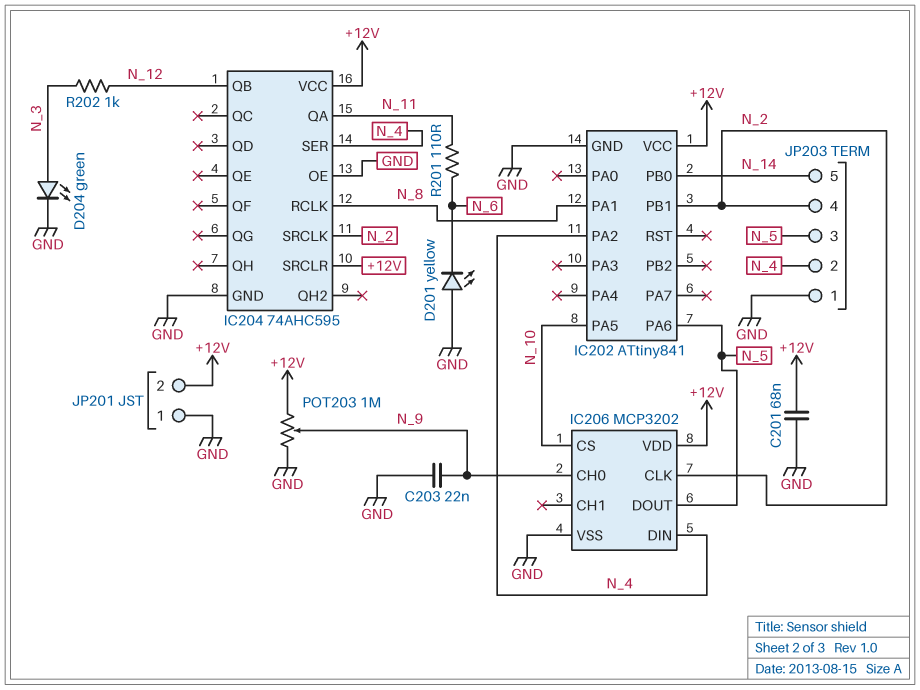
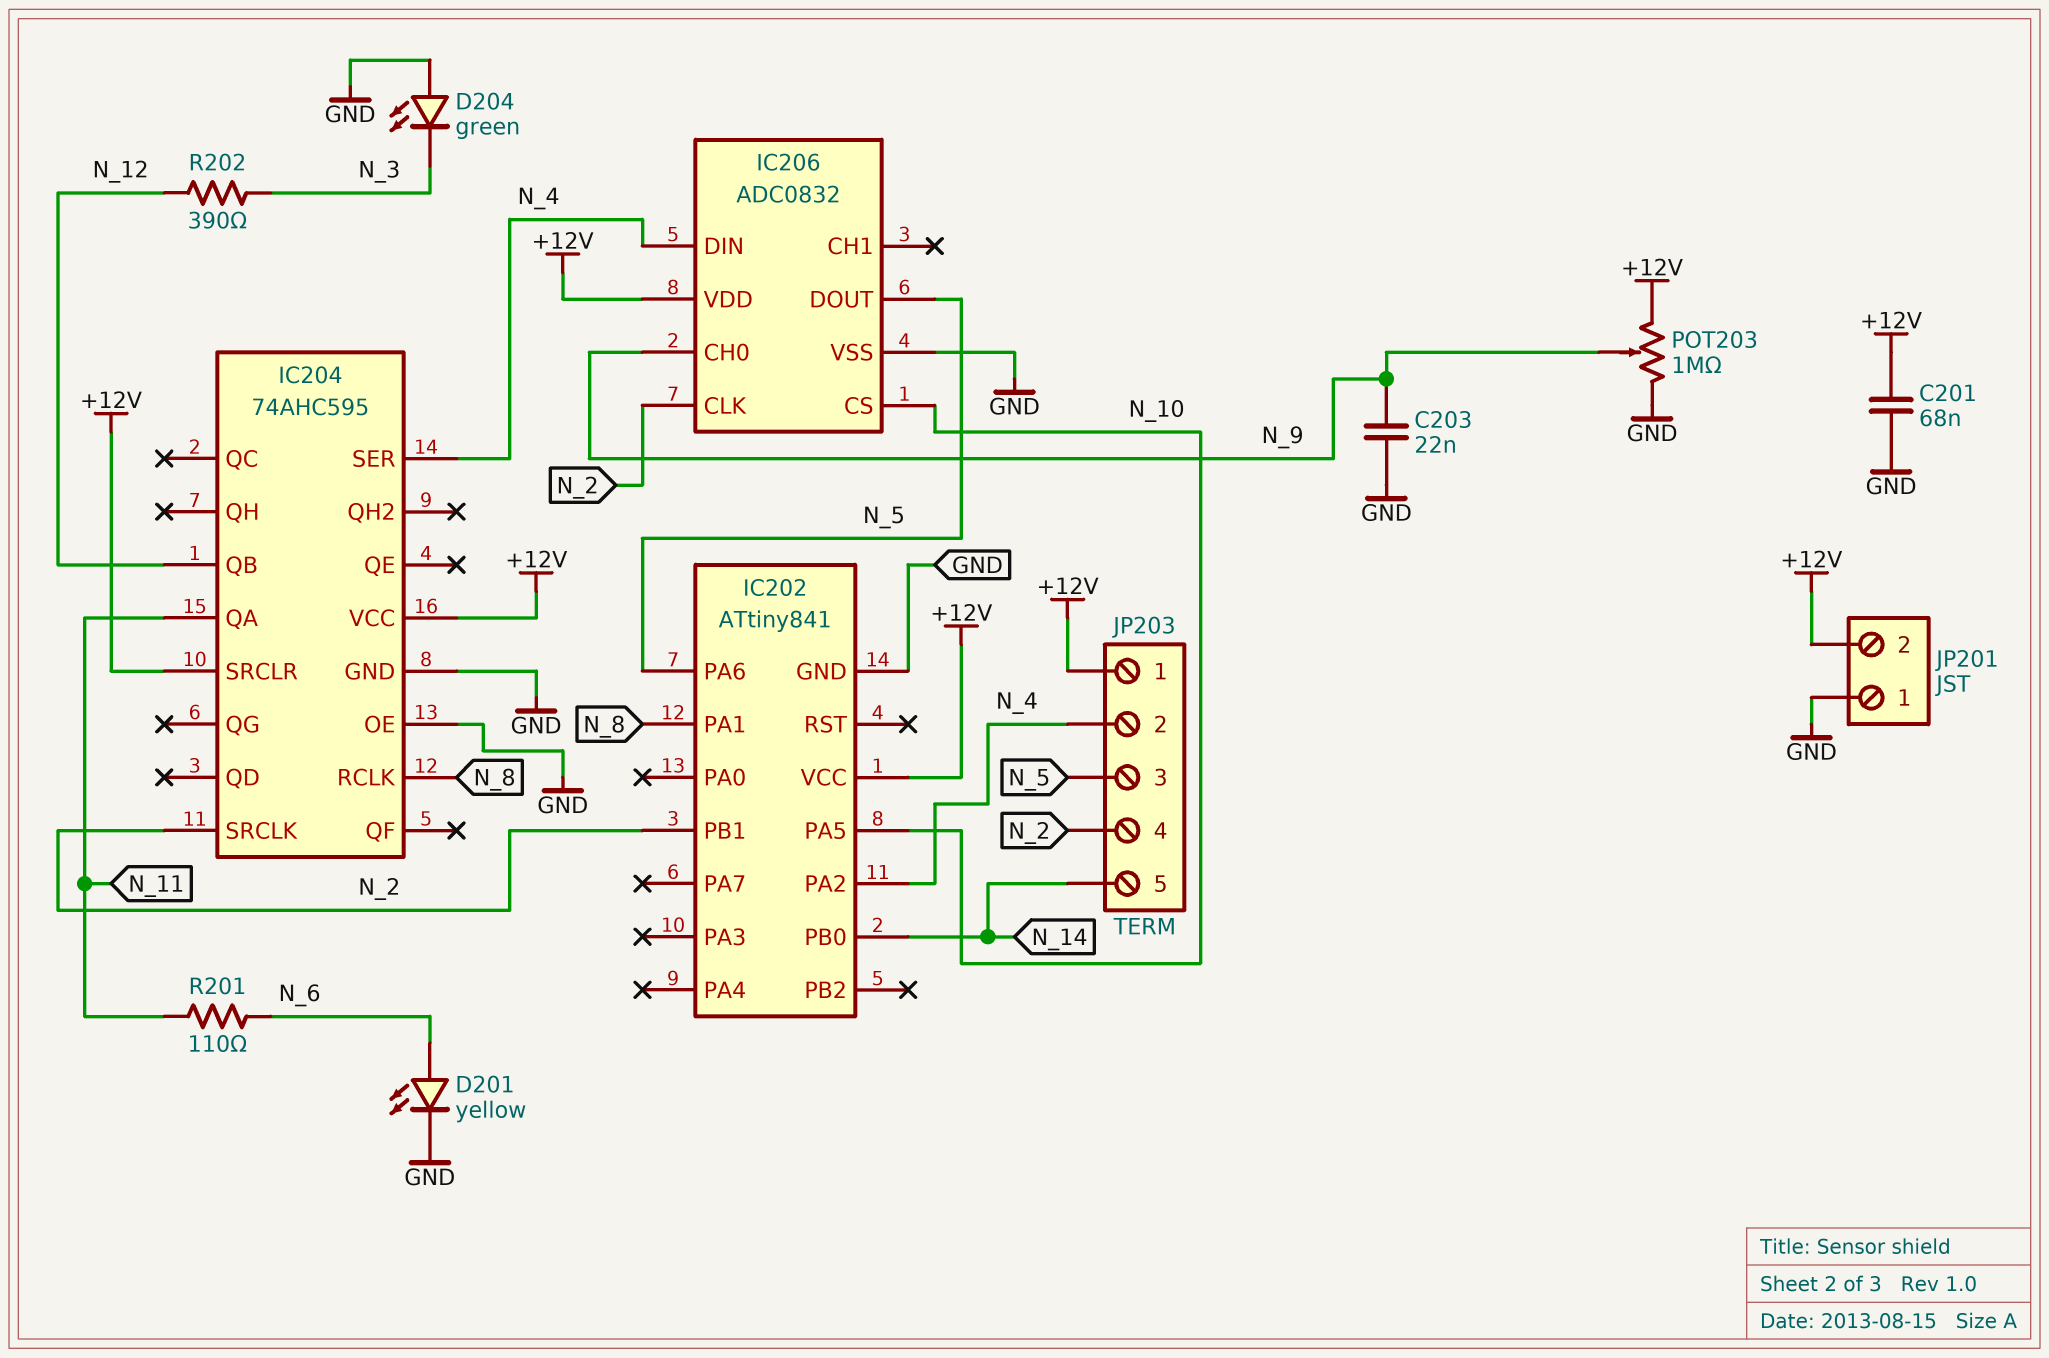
D201: LED yellow (A GND, K N_6) -> LED yellow (A N_6, K GND)
D204: LED green (A N_3, K GND) -> LED green (A GND, K N_3)
IC206: MCP3202 -> ADC0832
JP203 pin 1: GND -> +12V
R202: 1k (N_3, N_12) -> 390 (N_3, N_12)

